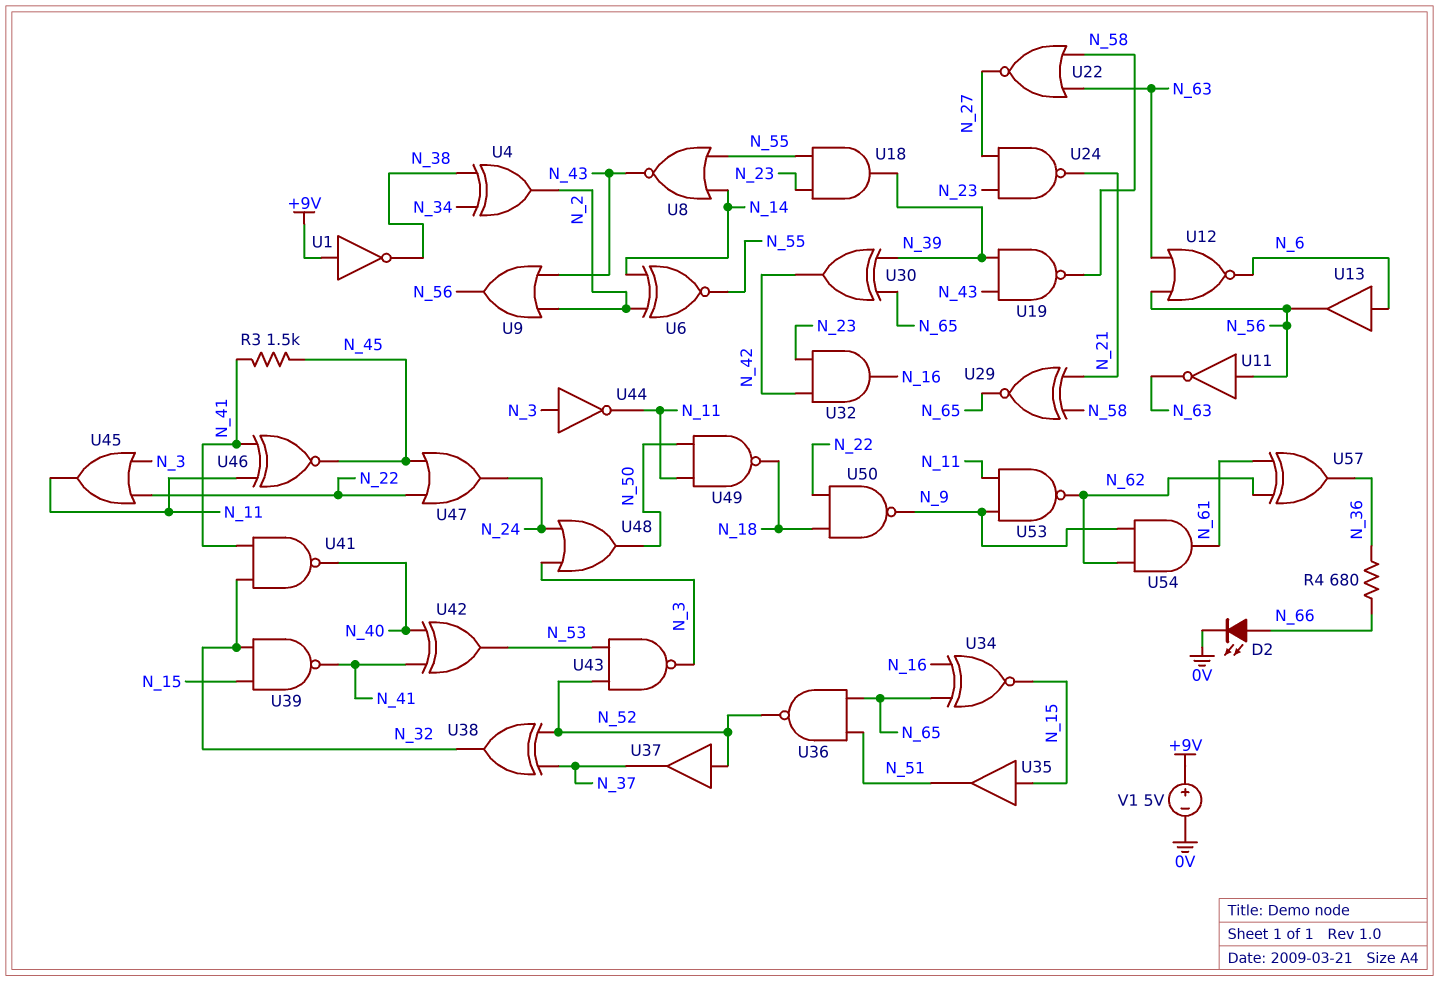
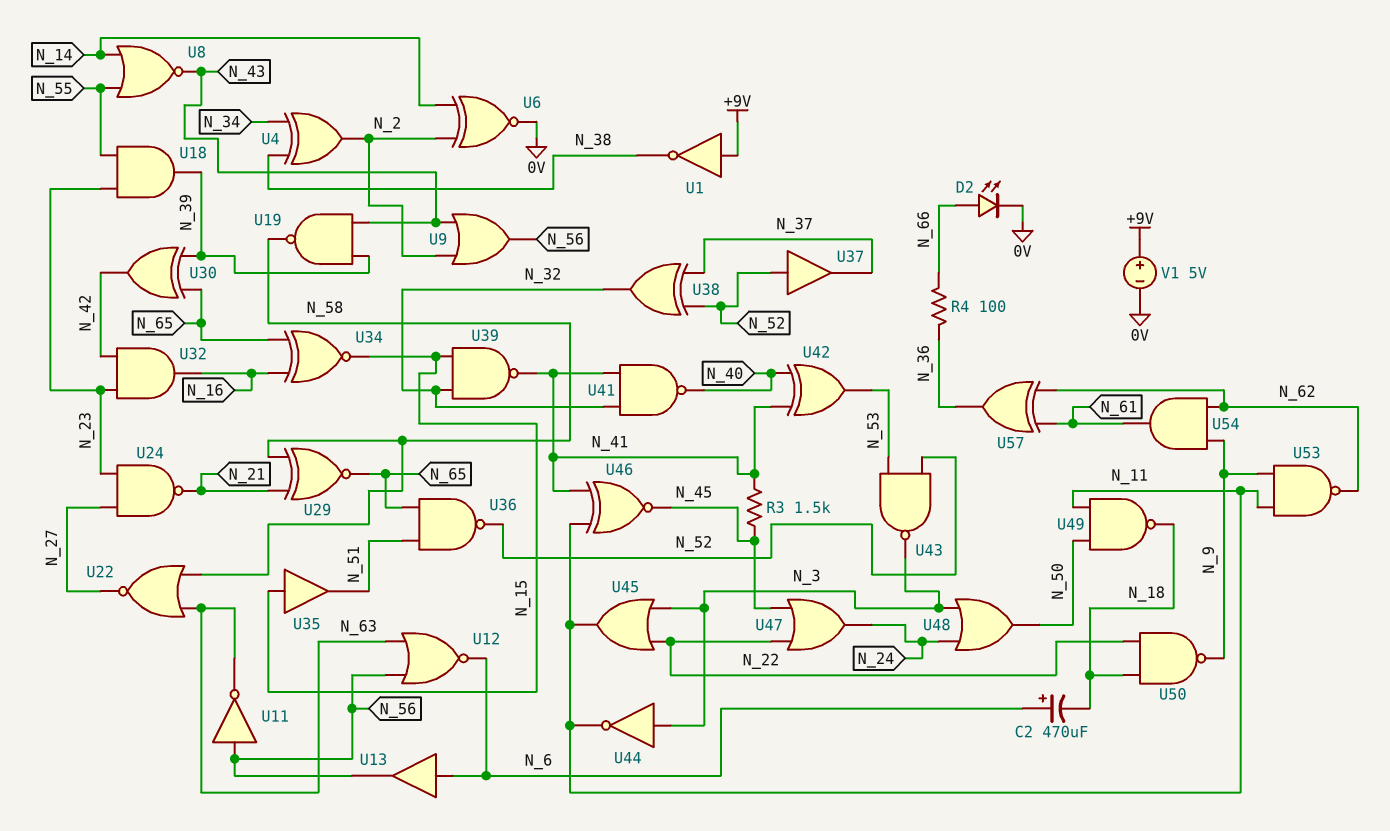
C2: none -> 470uF (plus N_6, minus N_18)
R4: 680 (N_36, N_66) -> 100 (N_36, N_66)
U6: XNOR (in N_2, in N_14, out N_55) -> XNOR (in N_2, in N_14, out 0V)

